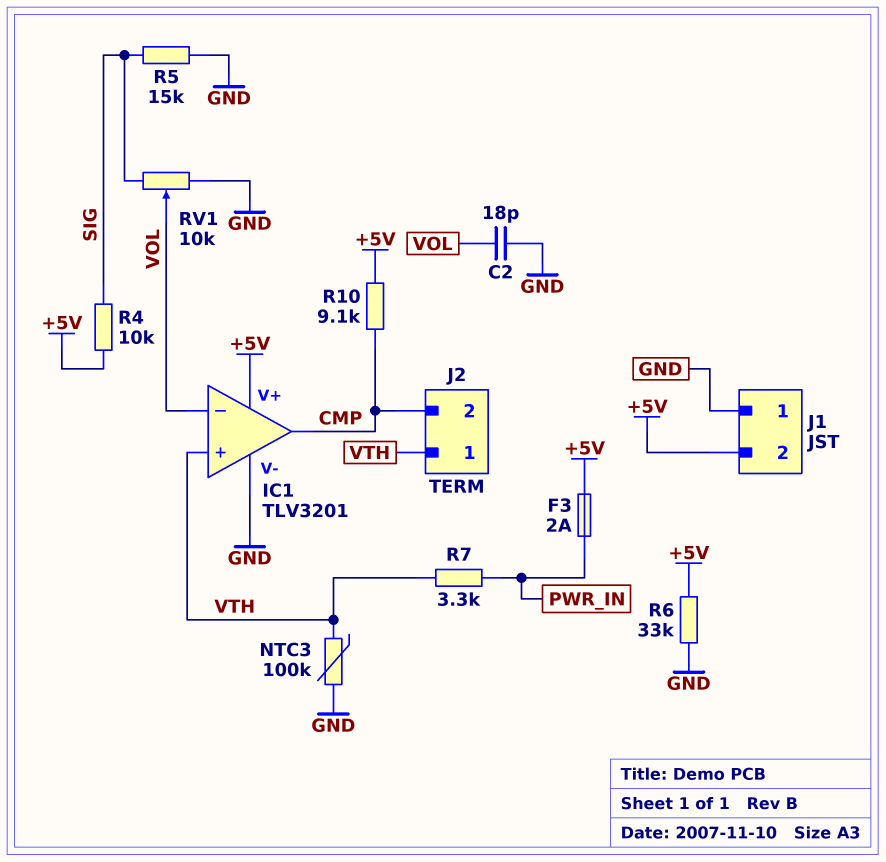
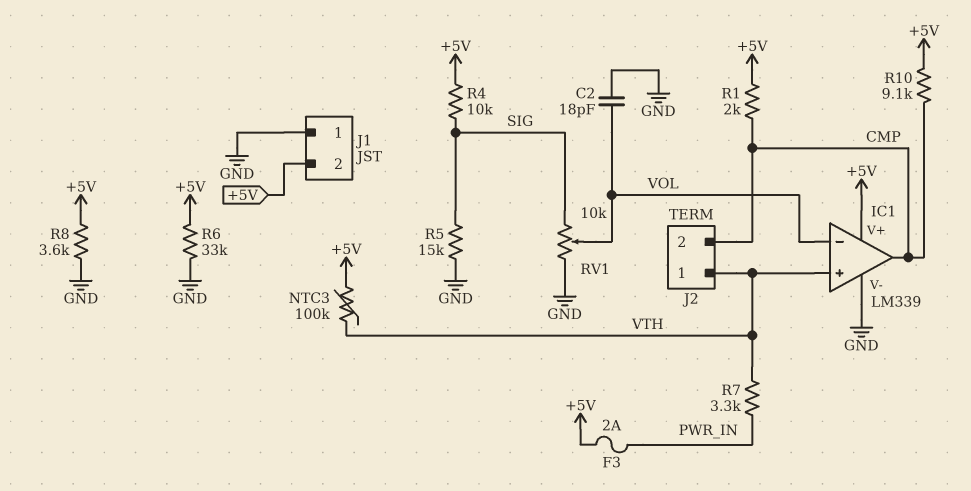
IC1: TLV3201 -> LM339
NTC3: 100k (GND, VTH) -> 100k (+5V, VTH)
R1: none -> 2k (+5V, CMP)
R8: none -> 3.6k (+5V, GND)

